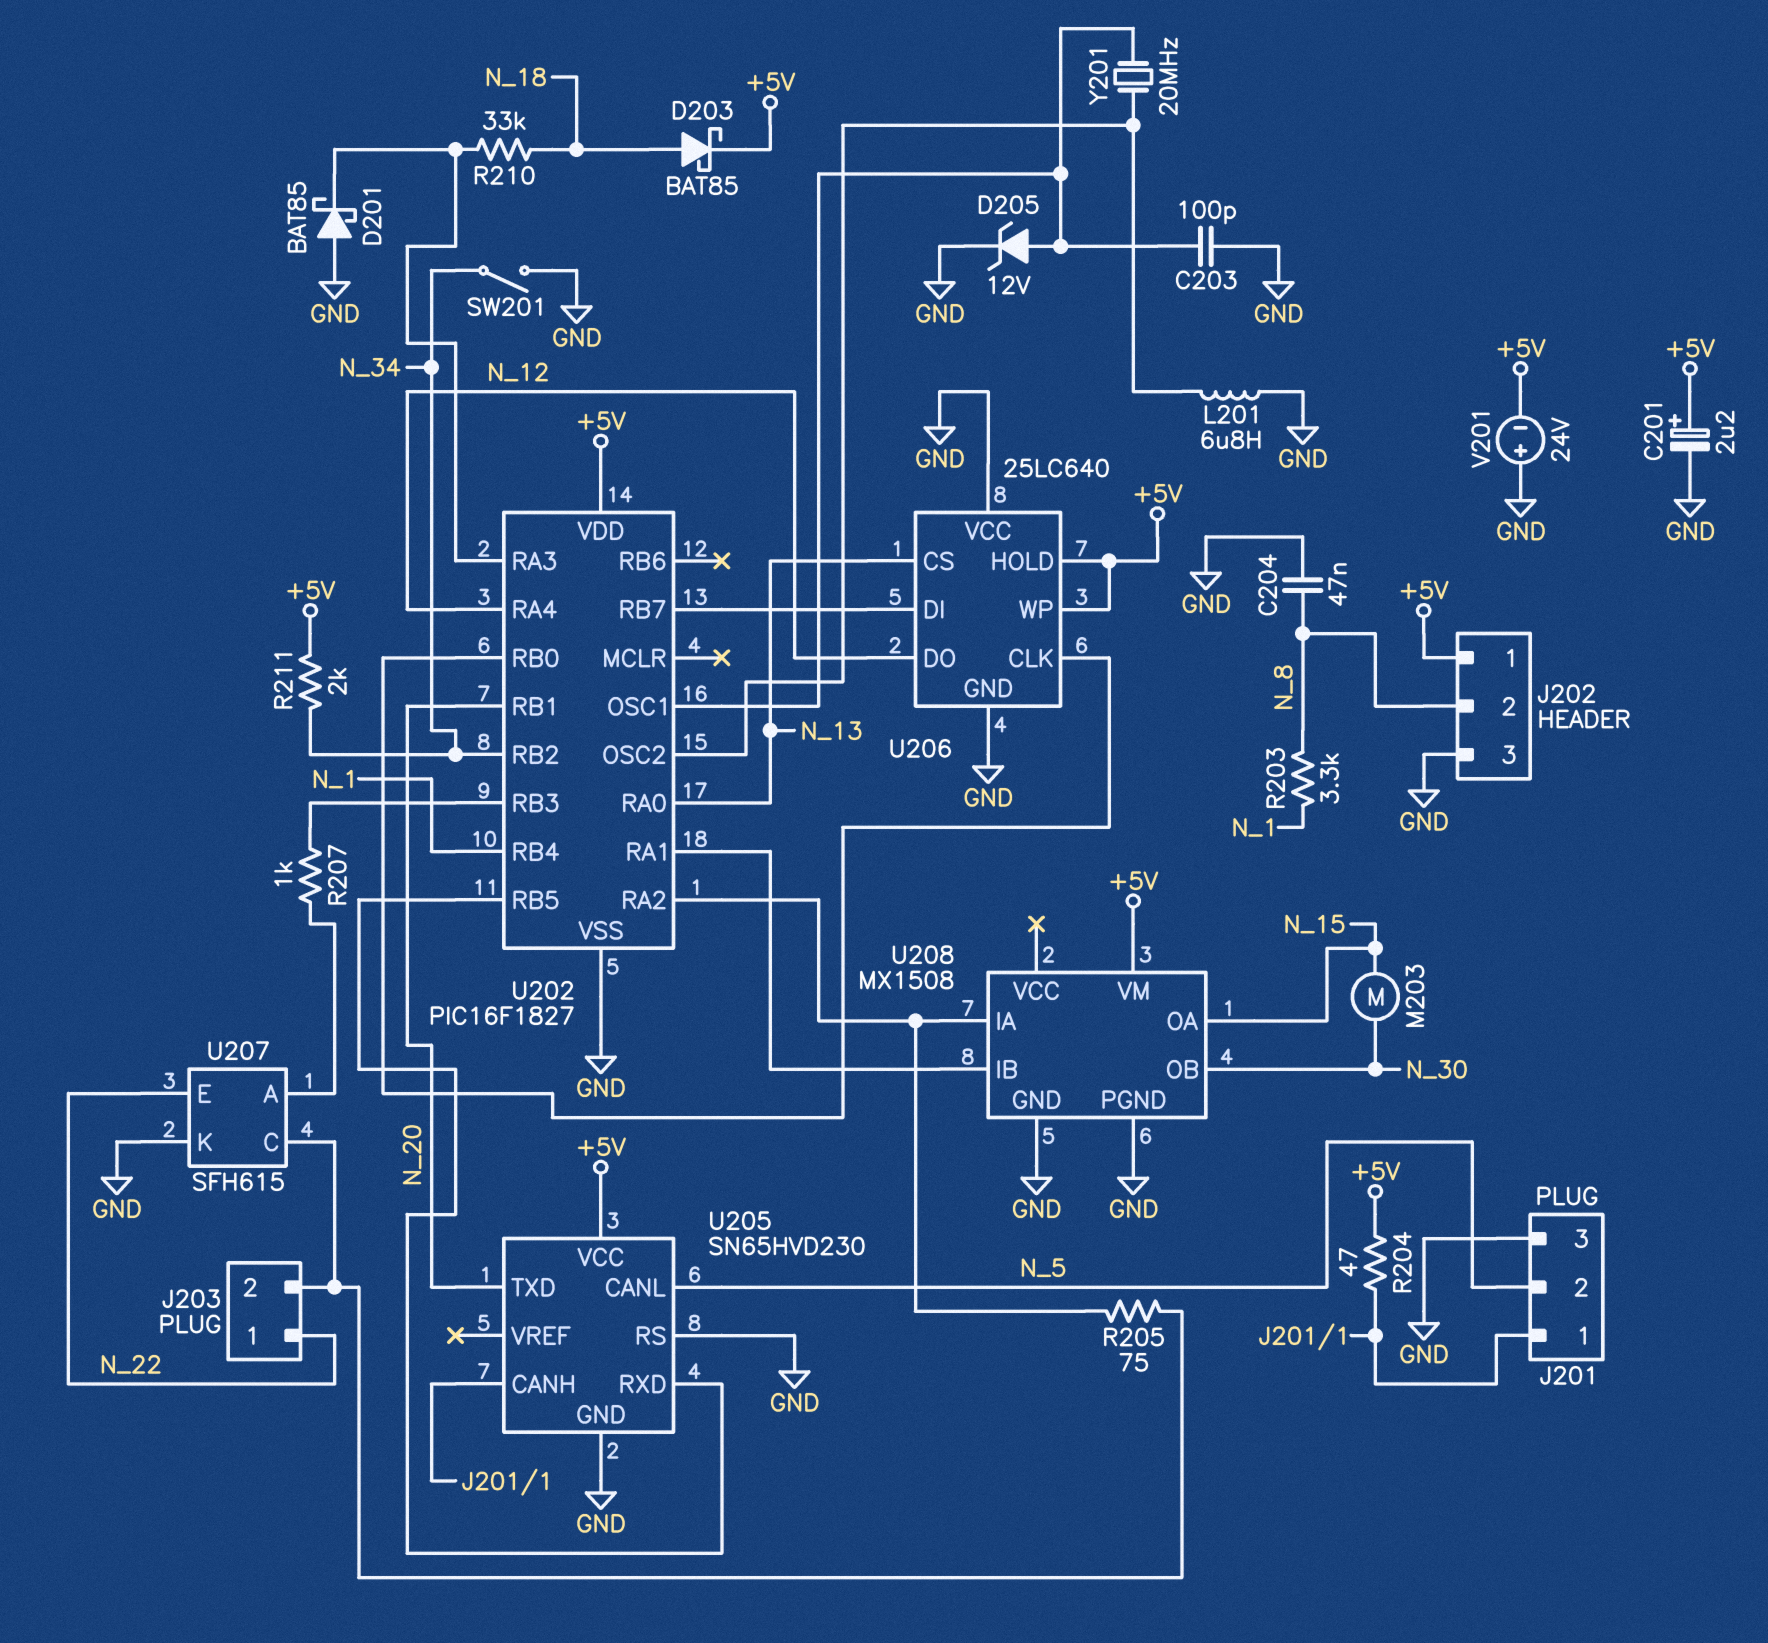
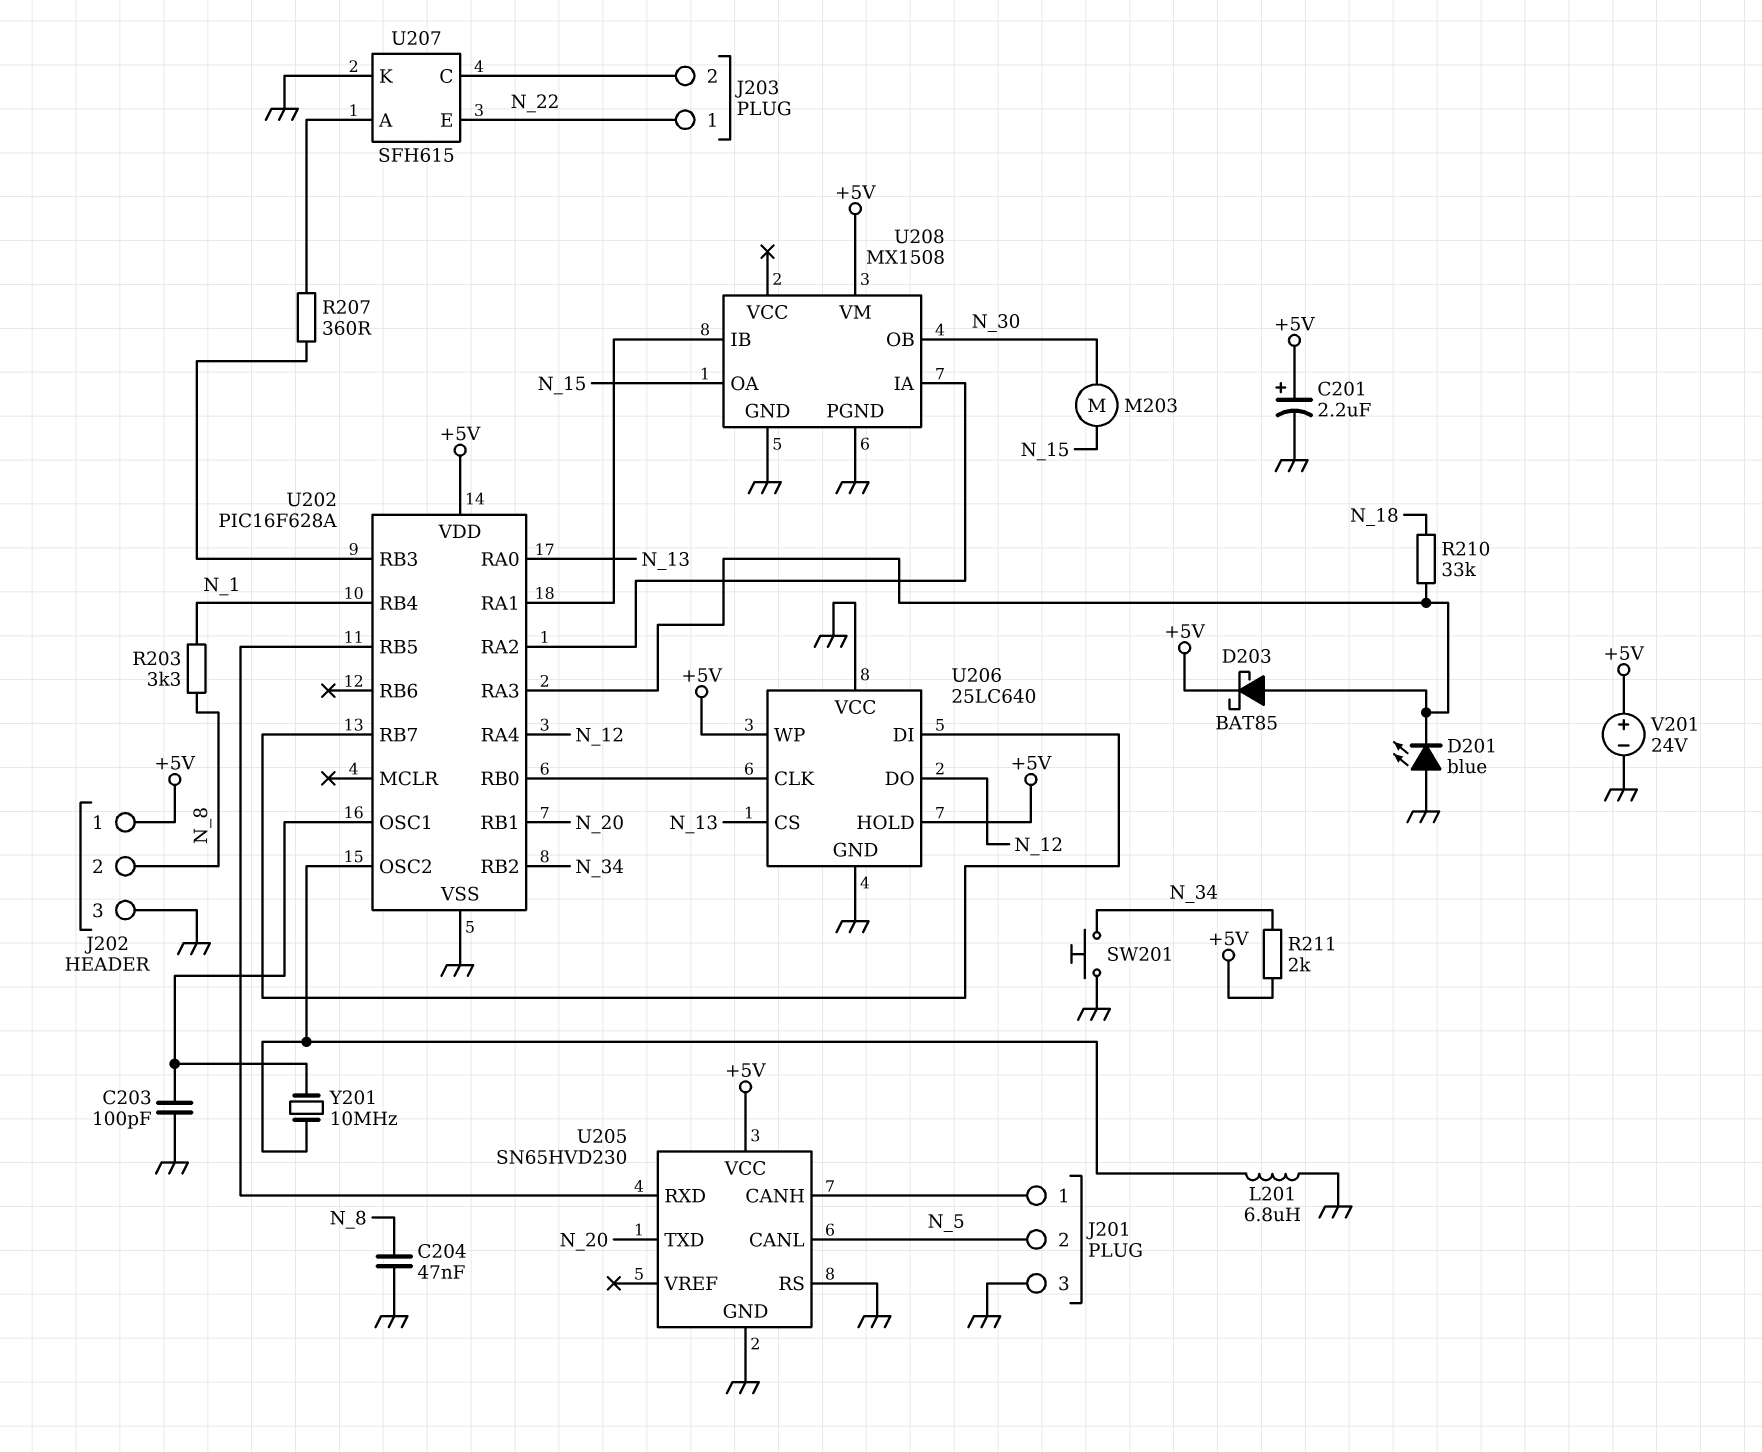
D201: schottky BAT85 (A GND, K U202/RA3) -> LED blue (A GND, K U202/RA3)
D203: schottky BAT85 (A N_18, K +5V) -> schottky BAT85 (A U202/RA3, K +5V)
D205: zener 12V (A U202/OSC1, K GND) -> none
R204: 47 (+5V, J201/1) -> none
R205: 75 (J203/2, U202/RA2) -> none
R207: 1k (U202/RB3, U207/A) -> 360 (U202/RB3, U207/A)
SW201: switch (GND, N_34) -> button (GND, N_34)
U202: PIC16F1827 -> PIC16F628A
V201: 24V (plus GND, minus +5V) -> 24V (plus +5V, minus GND)
Y201: 20MHz (U202/OSC1, U202/OSC2) -> 10MHz (U202/OSC1, U202/OSC2)

